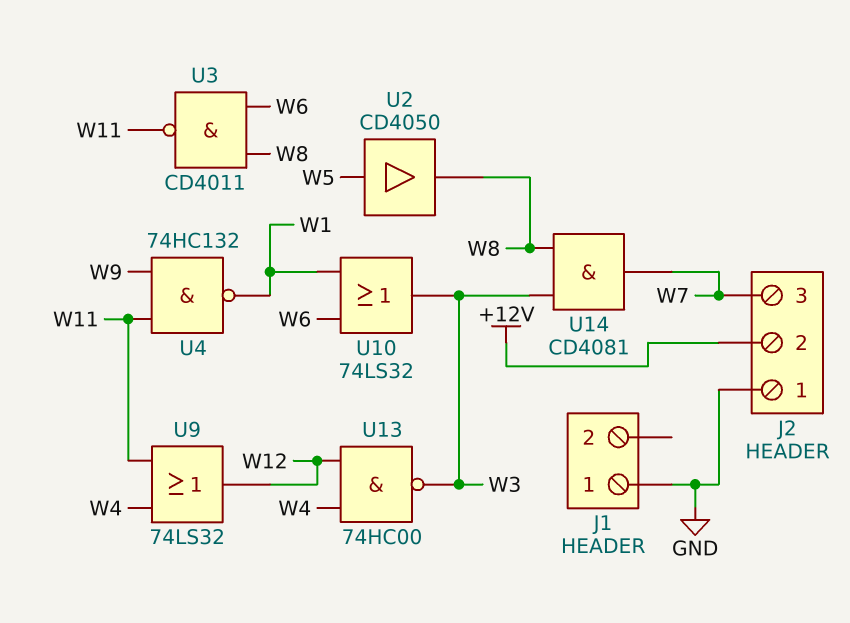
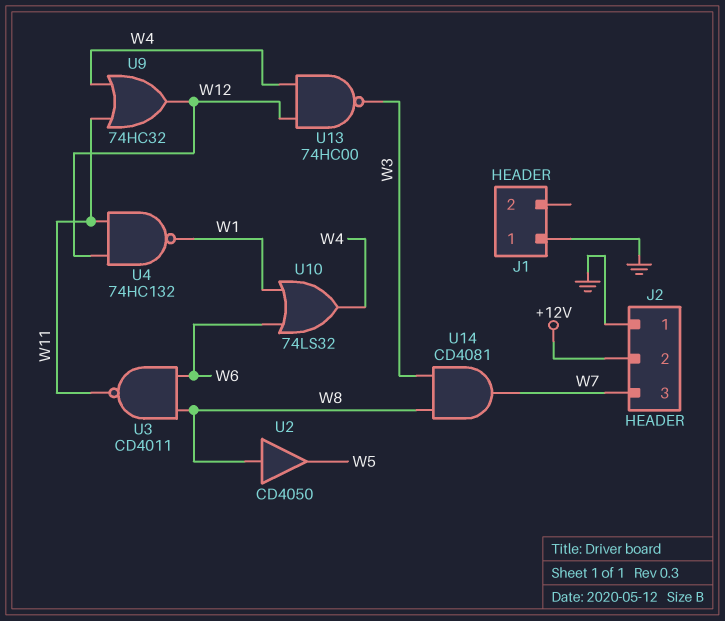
U2: buffer CD4050 (in W5, out W8) -> buffer CD4050 (in W8, out W5)
U4: NAND 74HC132 (in W9, in W11, out W1) -> NAND 74HC132 (in W11, in W12, out W1)
U9: OR 74LS32 (in W4, in W11, out W12) -> OR 74HC32 (in W4, in W11, out W12)
U10: OR 74LS32 (in W1, in W6, out W3) -> OR 74LS32 (in W1, in W6, out W4)

